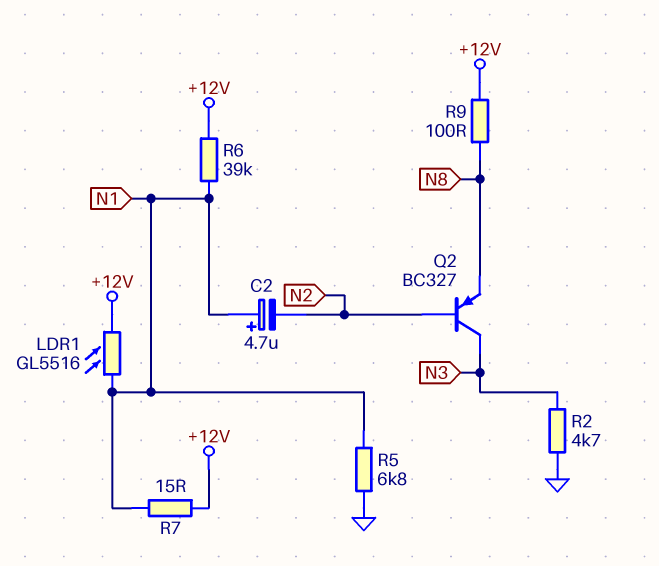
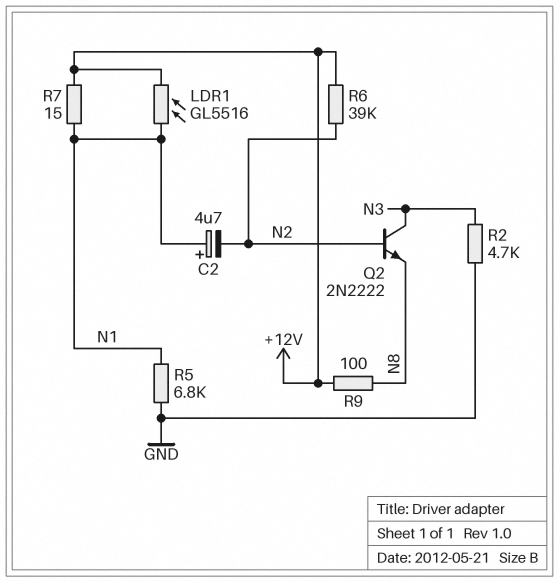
Q2: PNP BC327 (B N2, C N3, E N8) -> NPN 2N2222 (B N2, C N3, E N8)
R6: 39k (+12V, N1) -> 39k (+12V, N2)

